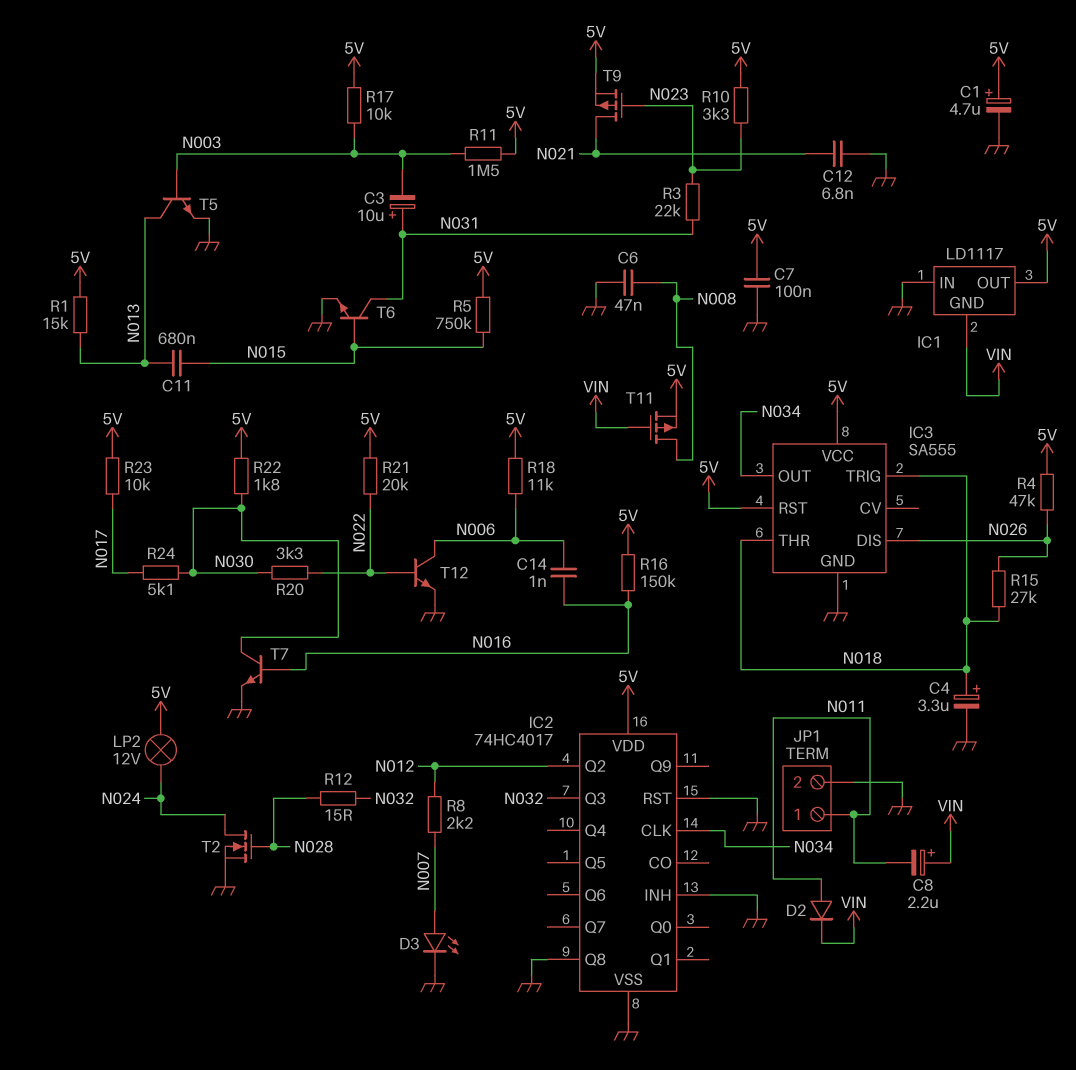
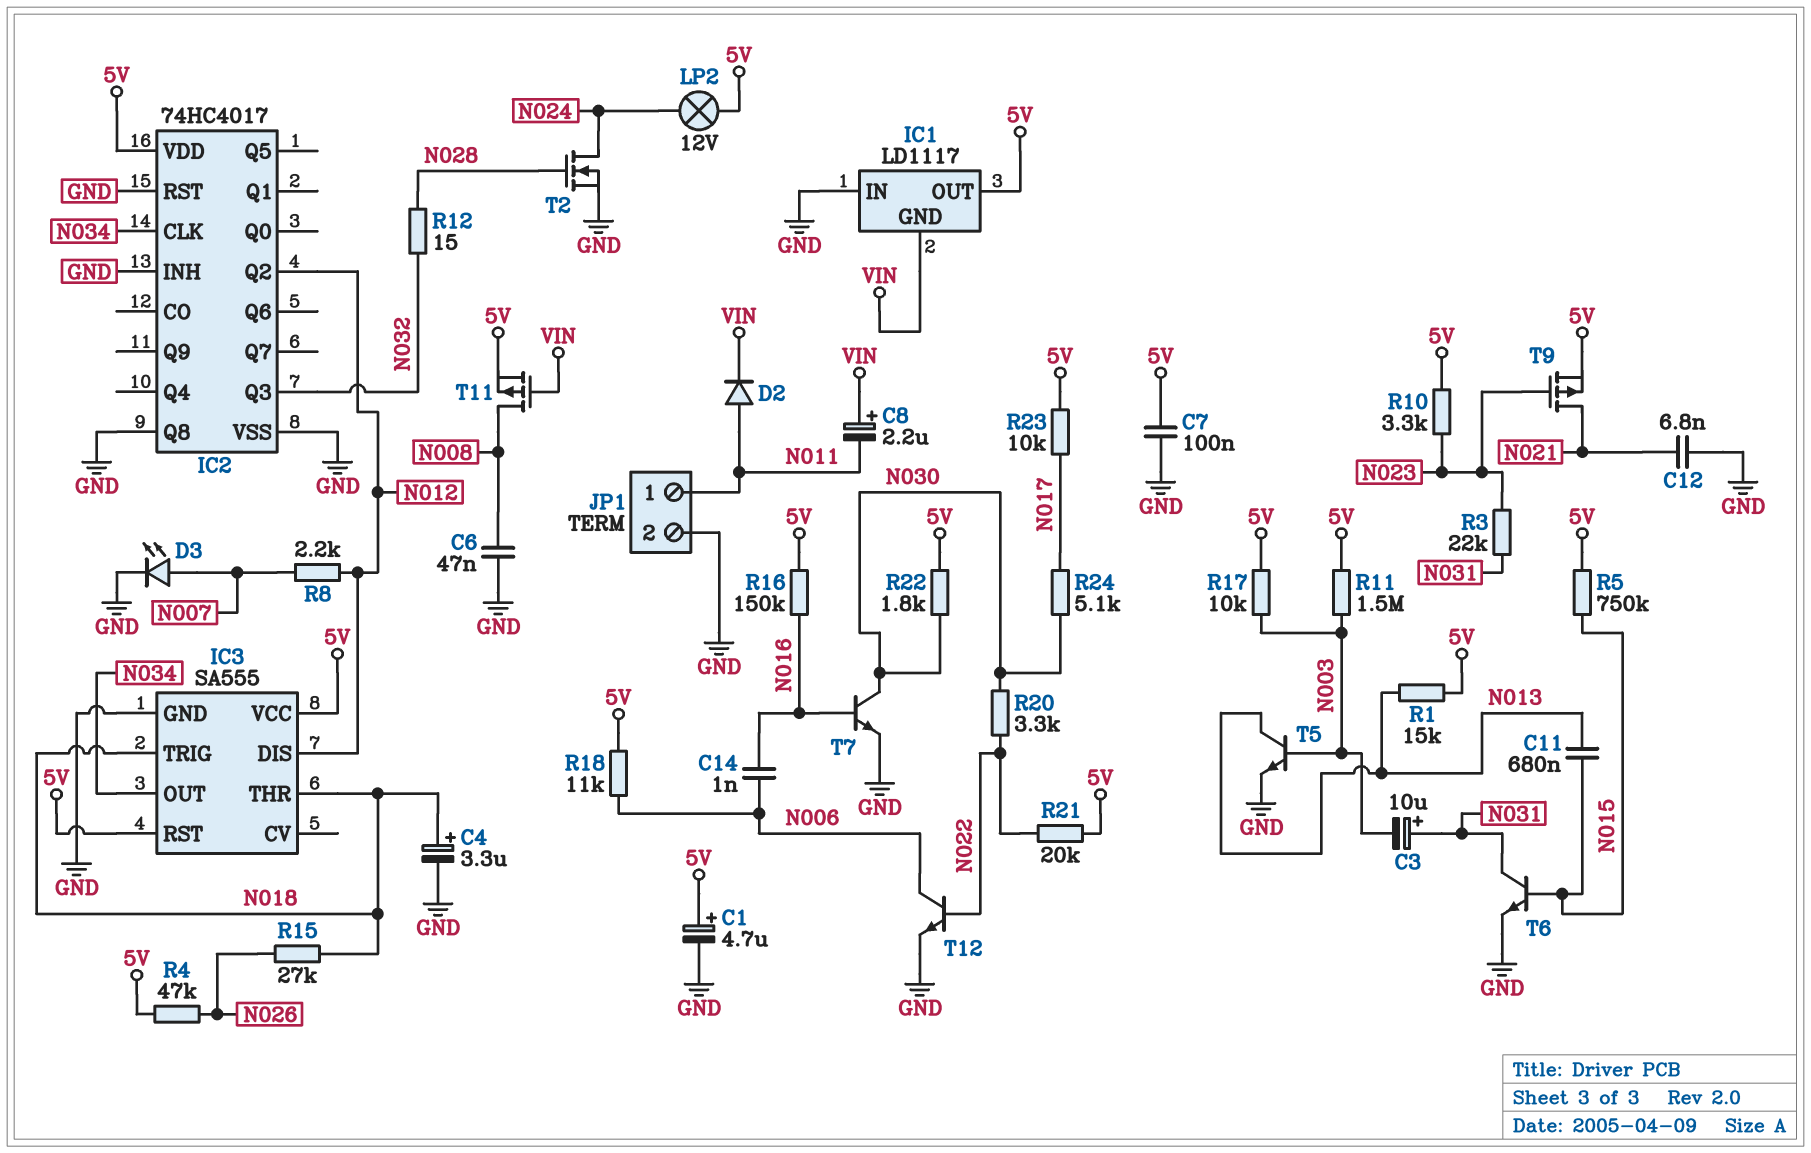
IC3 pin DIS: N026 -> N012

